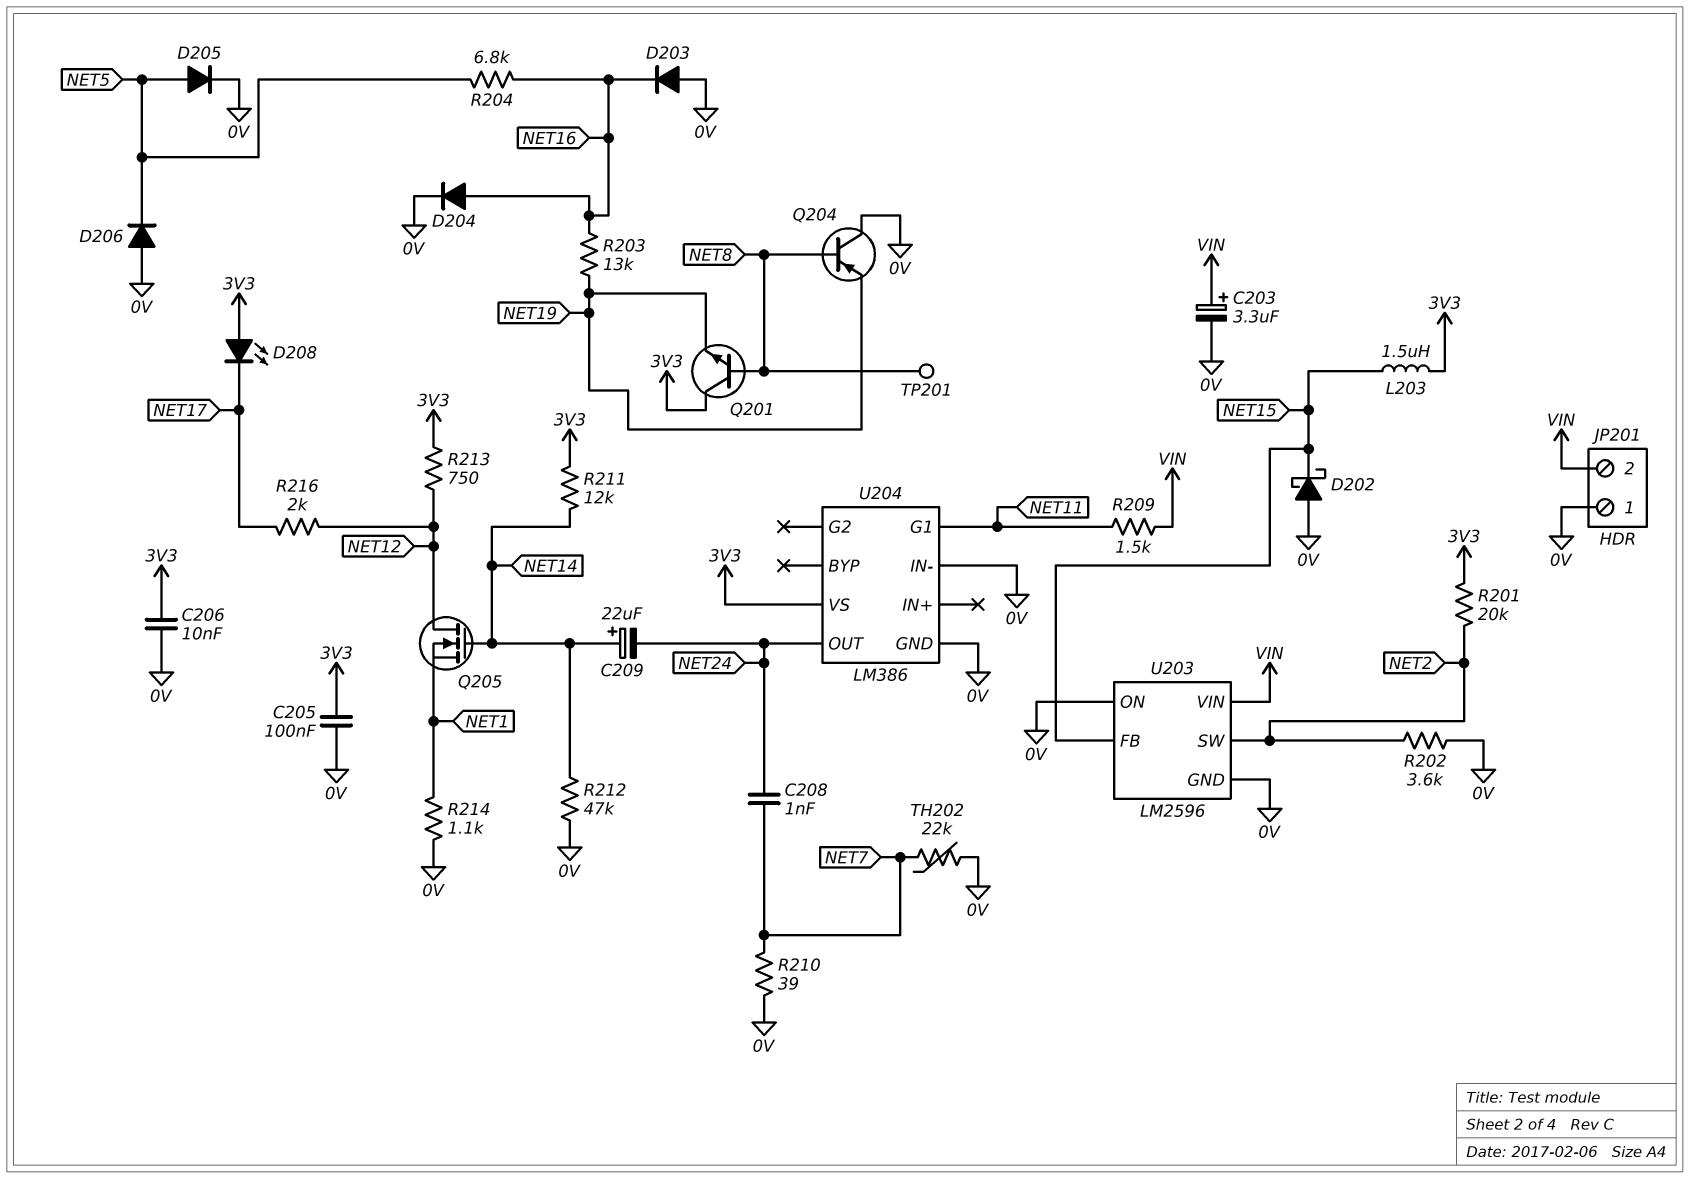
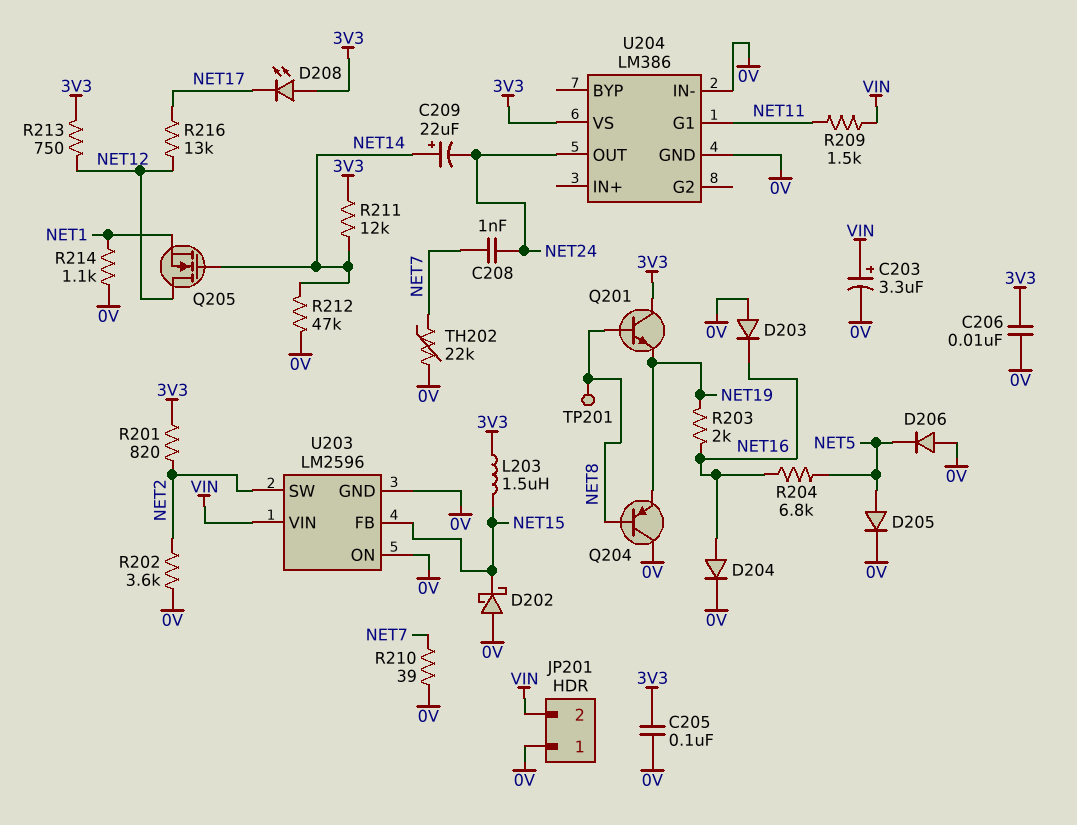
R201: 20k (3V3, NET2) -> 820 (3V3, NET2)
R203: 13k (NET16, NET19) -> 2k (NET16, NET19)
R216: 2k (NET12, NET17) -> 13k (NET12, NET17)

